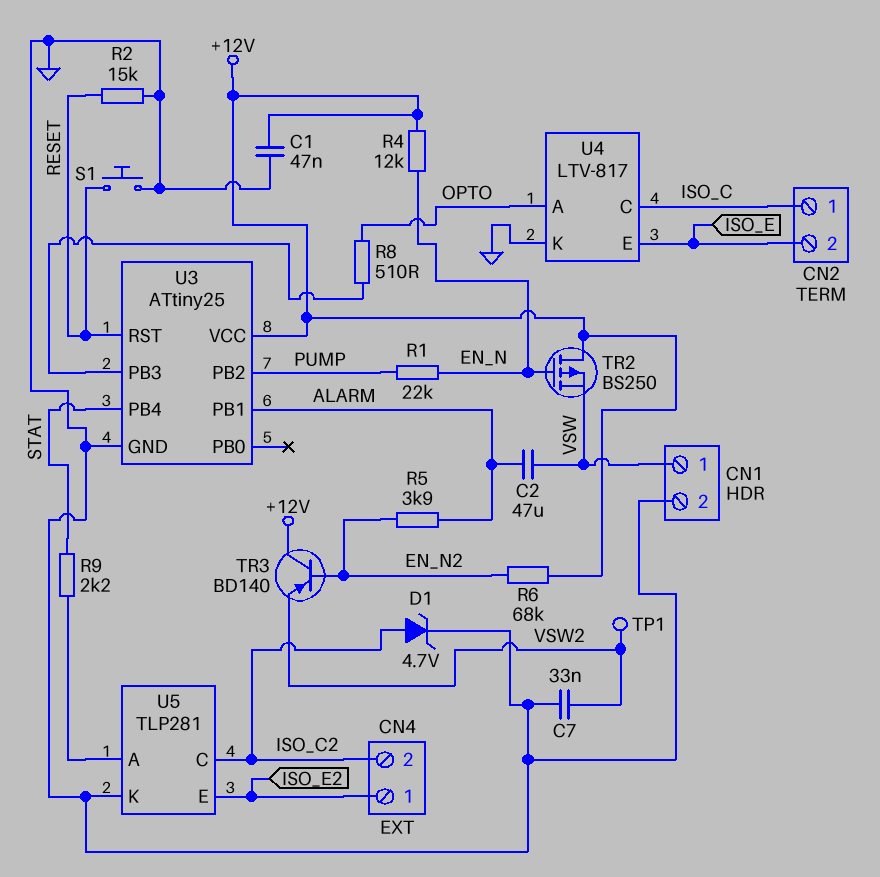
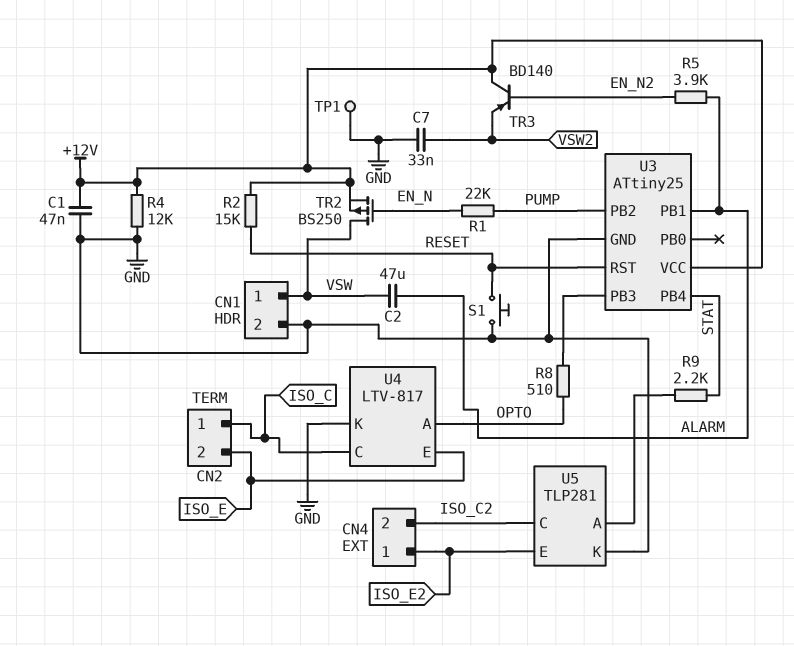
D1: zener 4.7V (A ISO_C2, K GND) -> none
R2: 15k (GND, RESET) -> 15k (+12V, RESET)
R4: 12k (+12V, EN_N) -> 12k (+12V, GND)
R6: 68k (+12V, EN_N2) -> none
TP1: test point (VSW2) -> test point (GND)
TR2: PMOS BS250 (G EN_N, D +12V, S VSW) -> PMOS BS250 (G EN_N, D VSW, S +12V)

